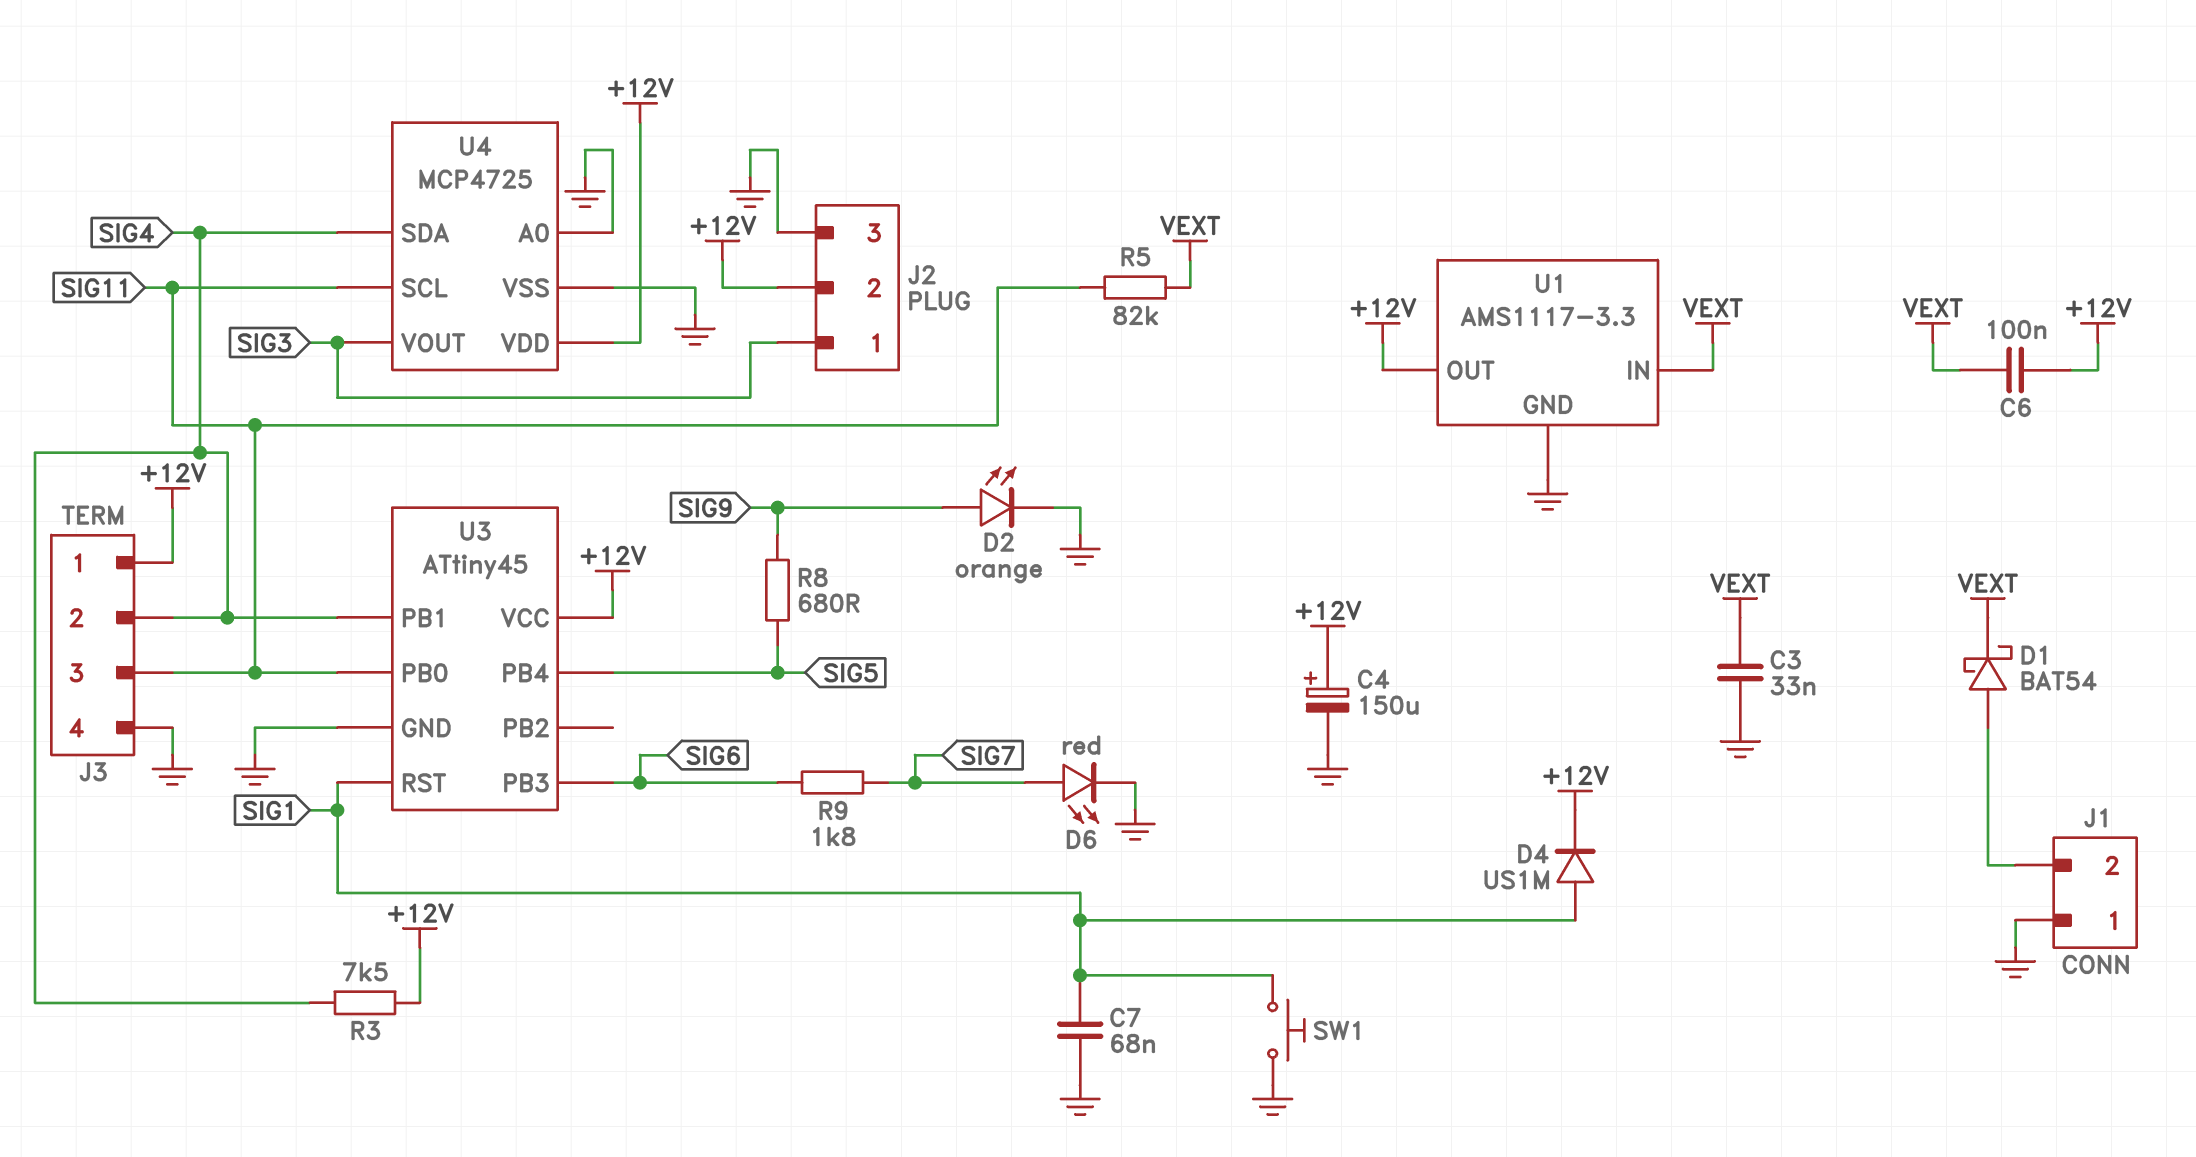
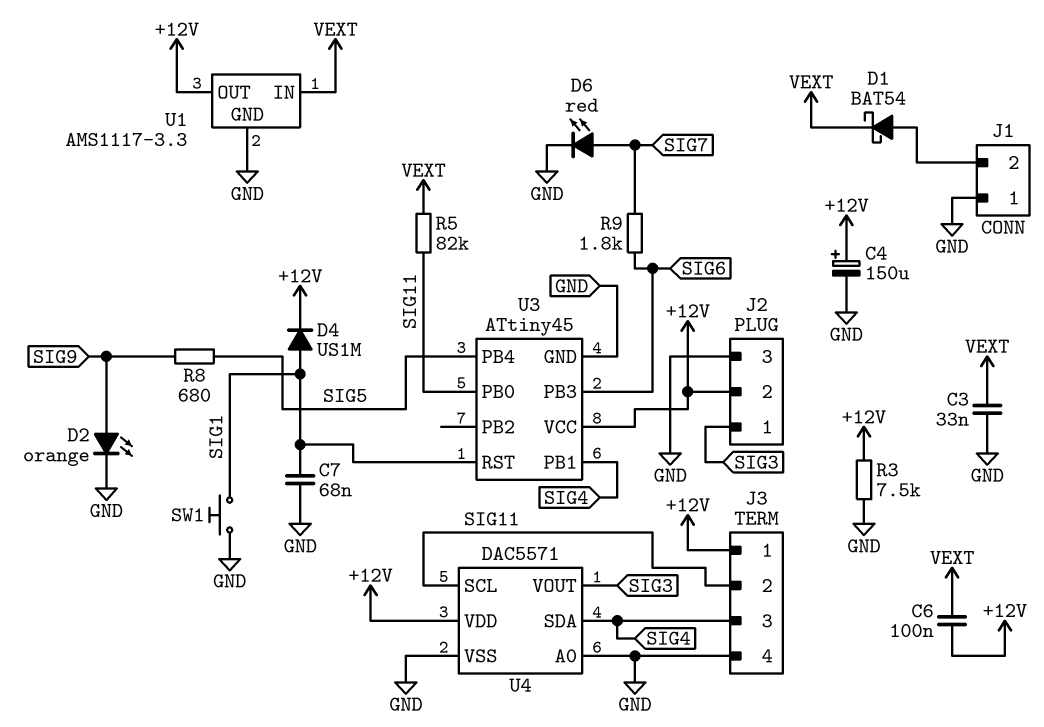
J3 pin 2: SIG4 -> SIG11
J3 pin 3: SIG11 -> SIG4
R3: 7.5k (+12V, SIG4) -> 7.5k (+12V, GND)
U4: MCP4725 -> DAC5571

